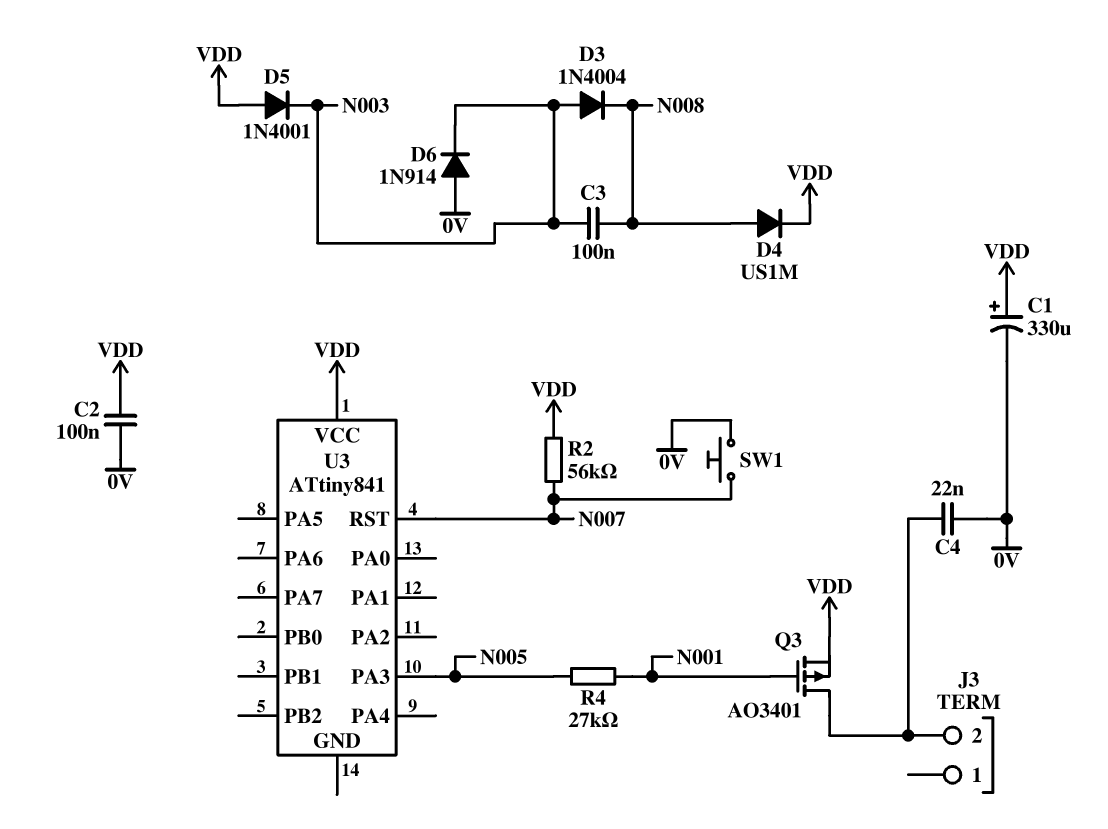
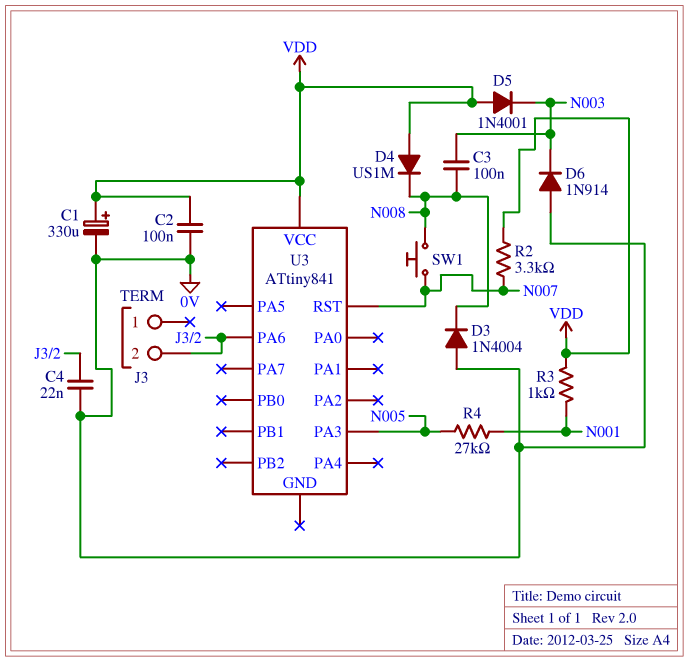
D3: diode 1N4004 (A N003, K N008) -> diode 1N4004 (A 0V, K N008)
D4: diode US1M (A N008, K VDD) -> diode US1M (A VDD, K N008)
Q3: PMOS AO3401 (G N001, D J3/2, S VDD) -> none
R2: 56k (N007, VDD) -> 3.3k (N007, VDD)
R3: none -> 1k (N001, VDD)
SW1: button (0V, N007) -> button (N007, N008)
U3 pin PA6: none -> J3/2

